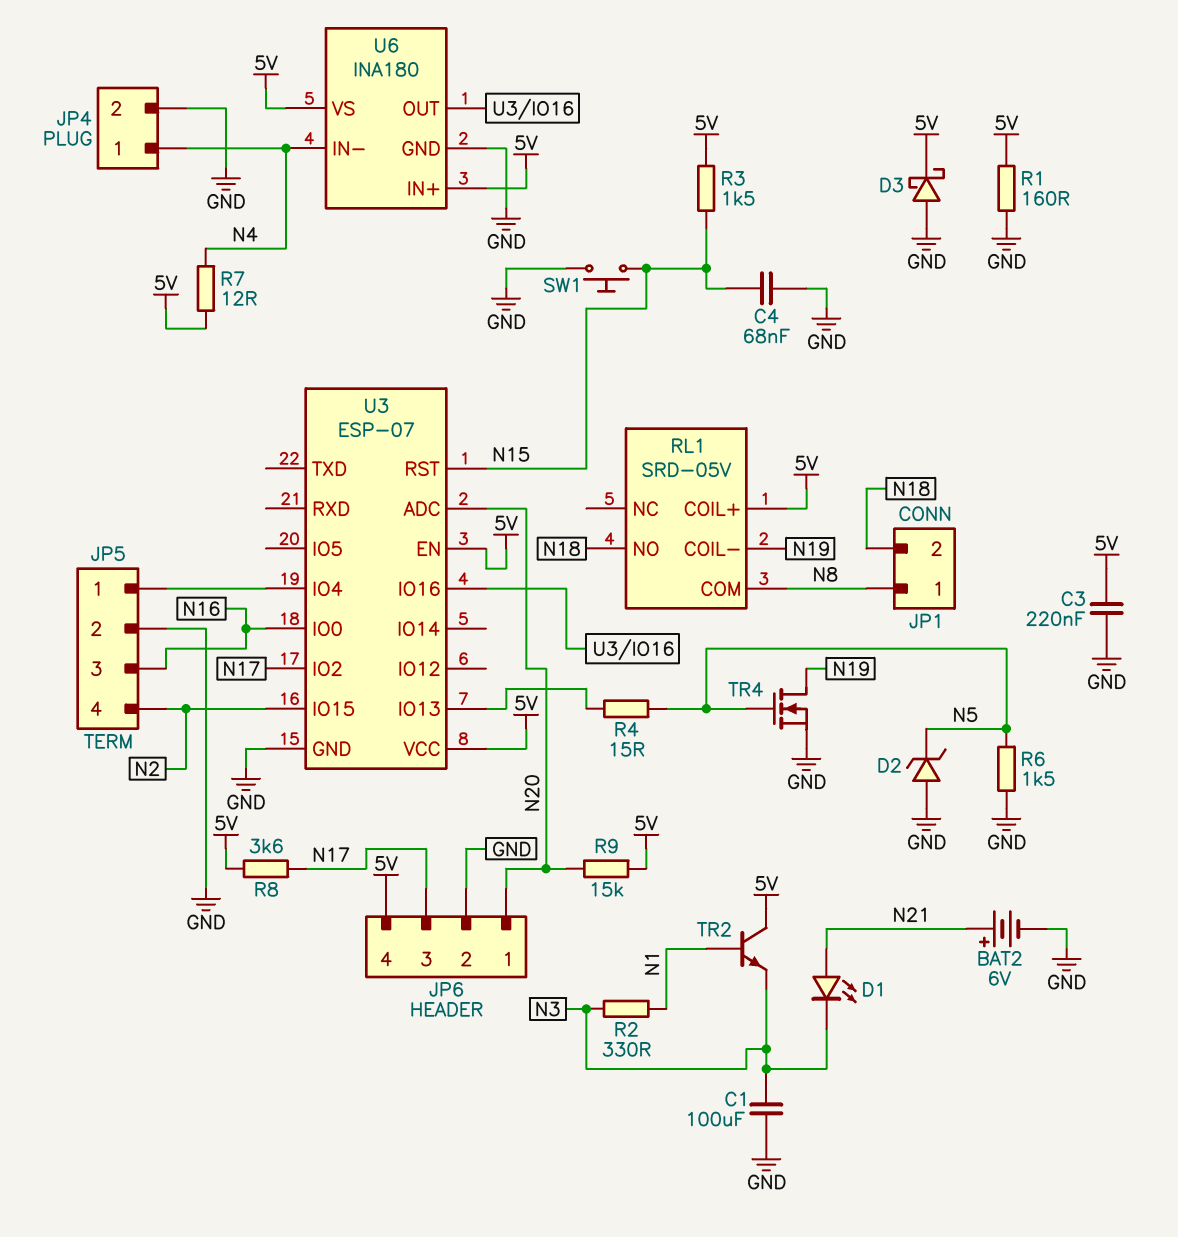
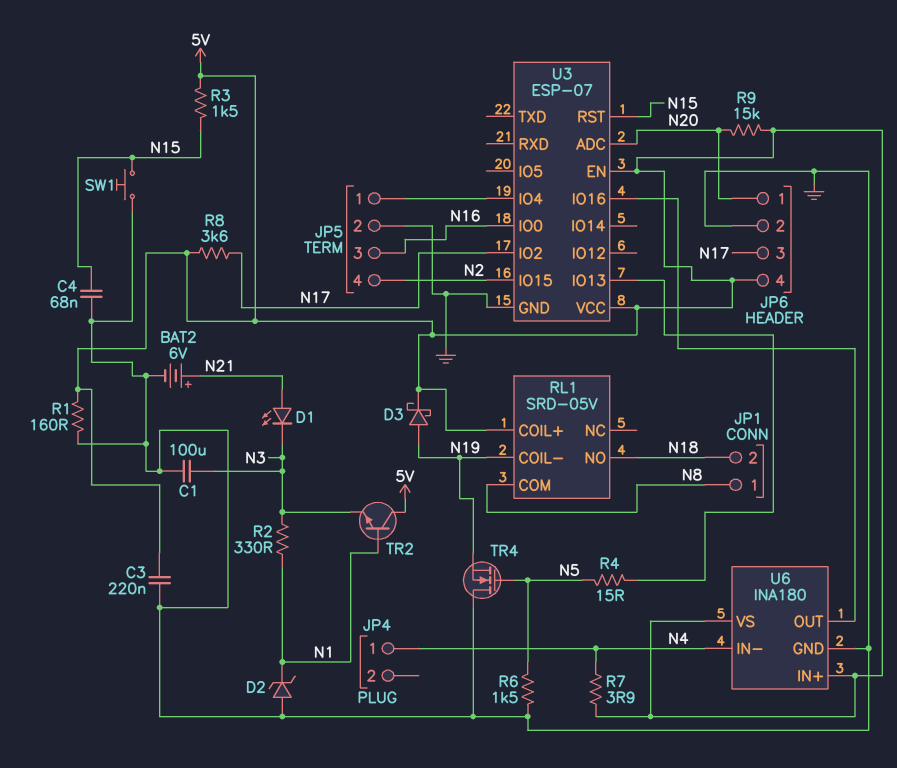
D2: zener (A GND, K N5) -> zener (A GND, K N1)
D3: schottky (A GND, K 5V) -> schottky (A N19, K 5V)
JP4 pin 2: GND -> none
R7: 12 (5V, N4) -> 3.9 (5V, N4)
TR4: NMOS (G N5, D N19, S GND) -> NMOS (G N5, D GND, S N19)

